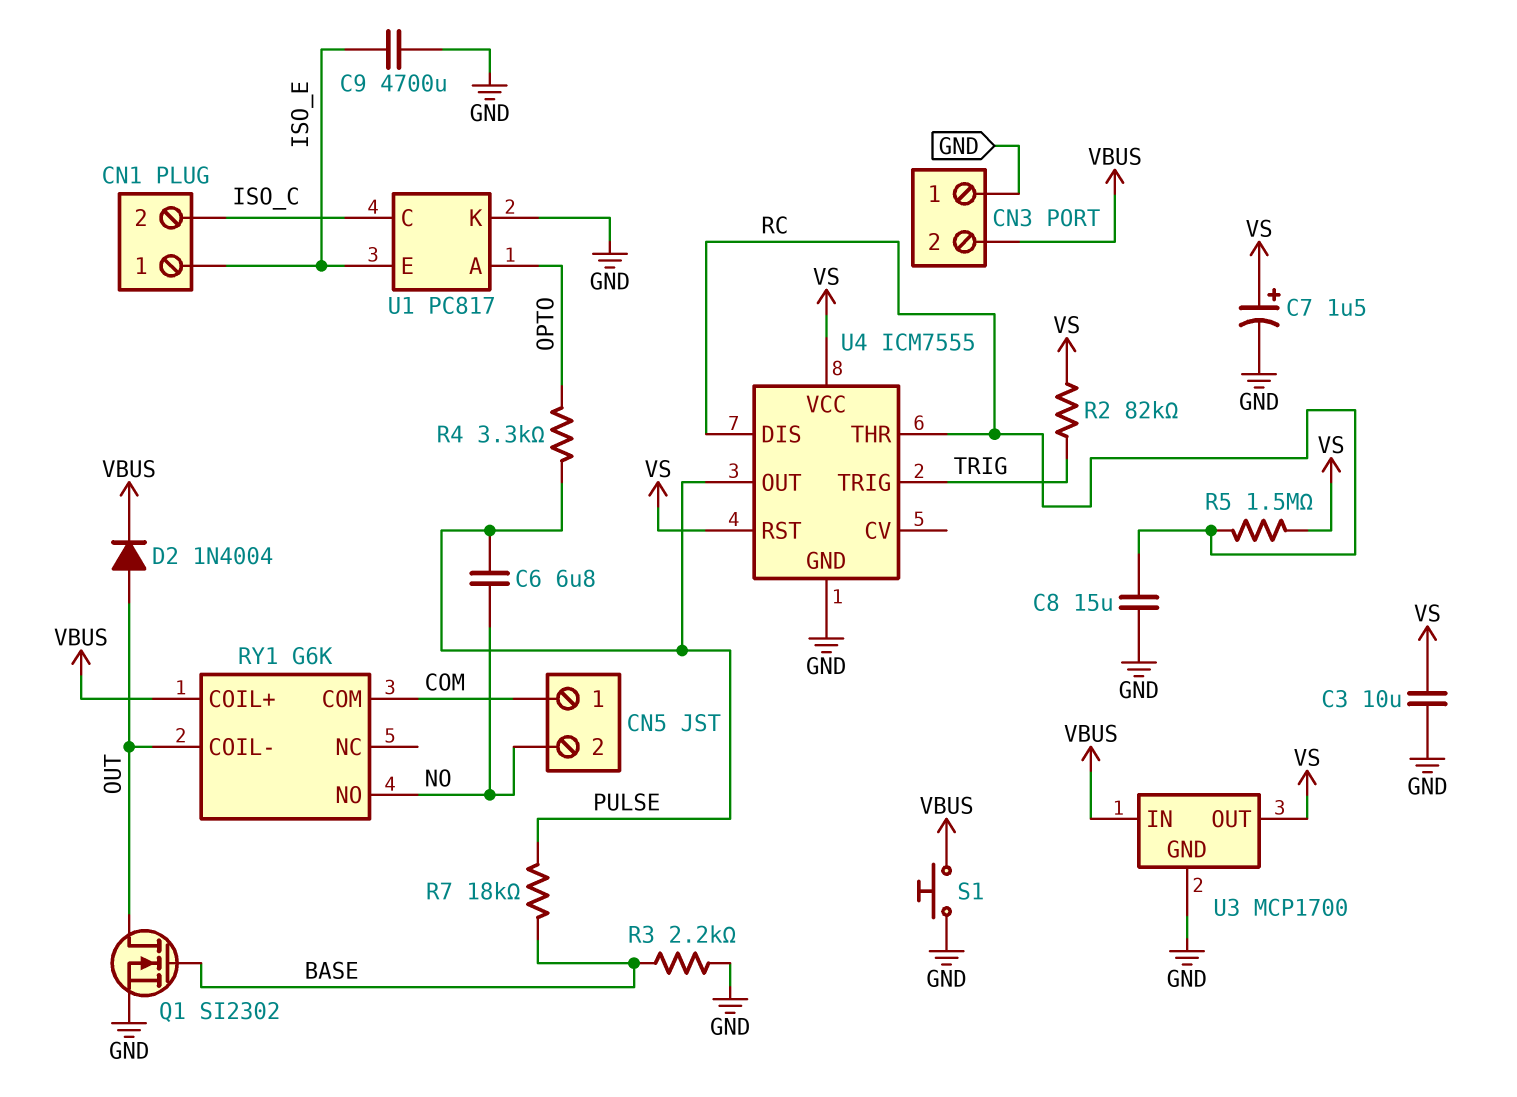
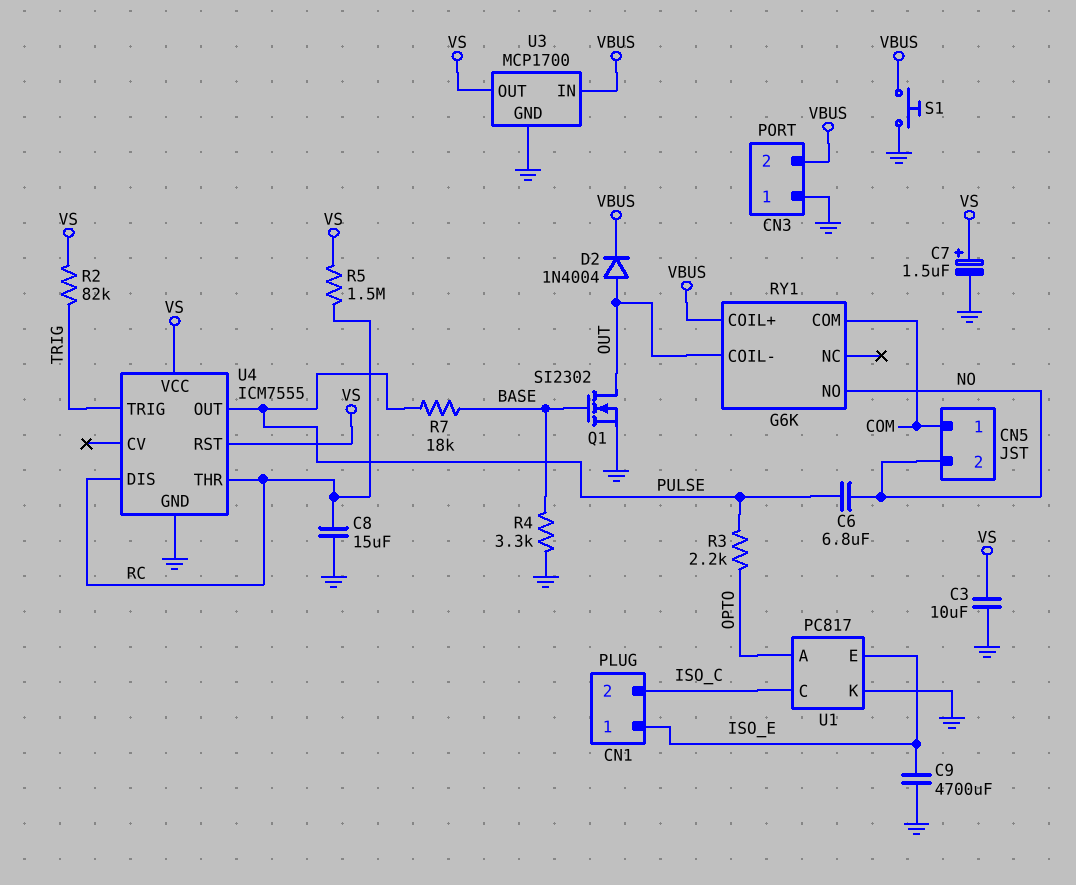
R3: 2.2k (BASE, GND) -> 2.2k (OPTO, PULSE)
R4: 3.3k (OPTO, PULSE) -> 3.3k (BASE, GND)

